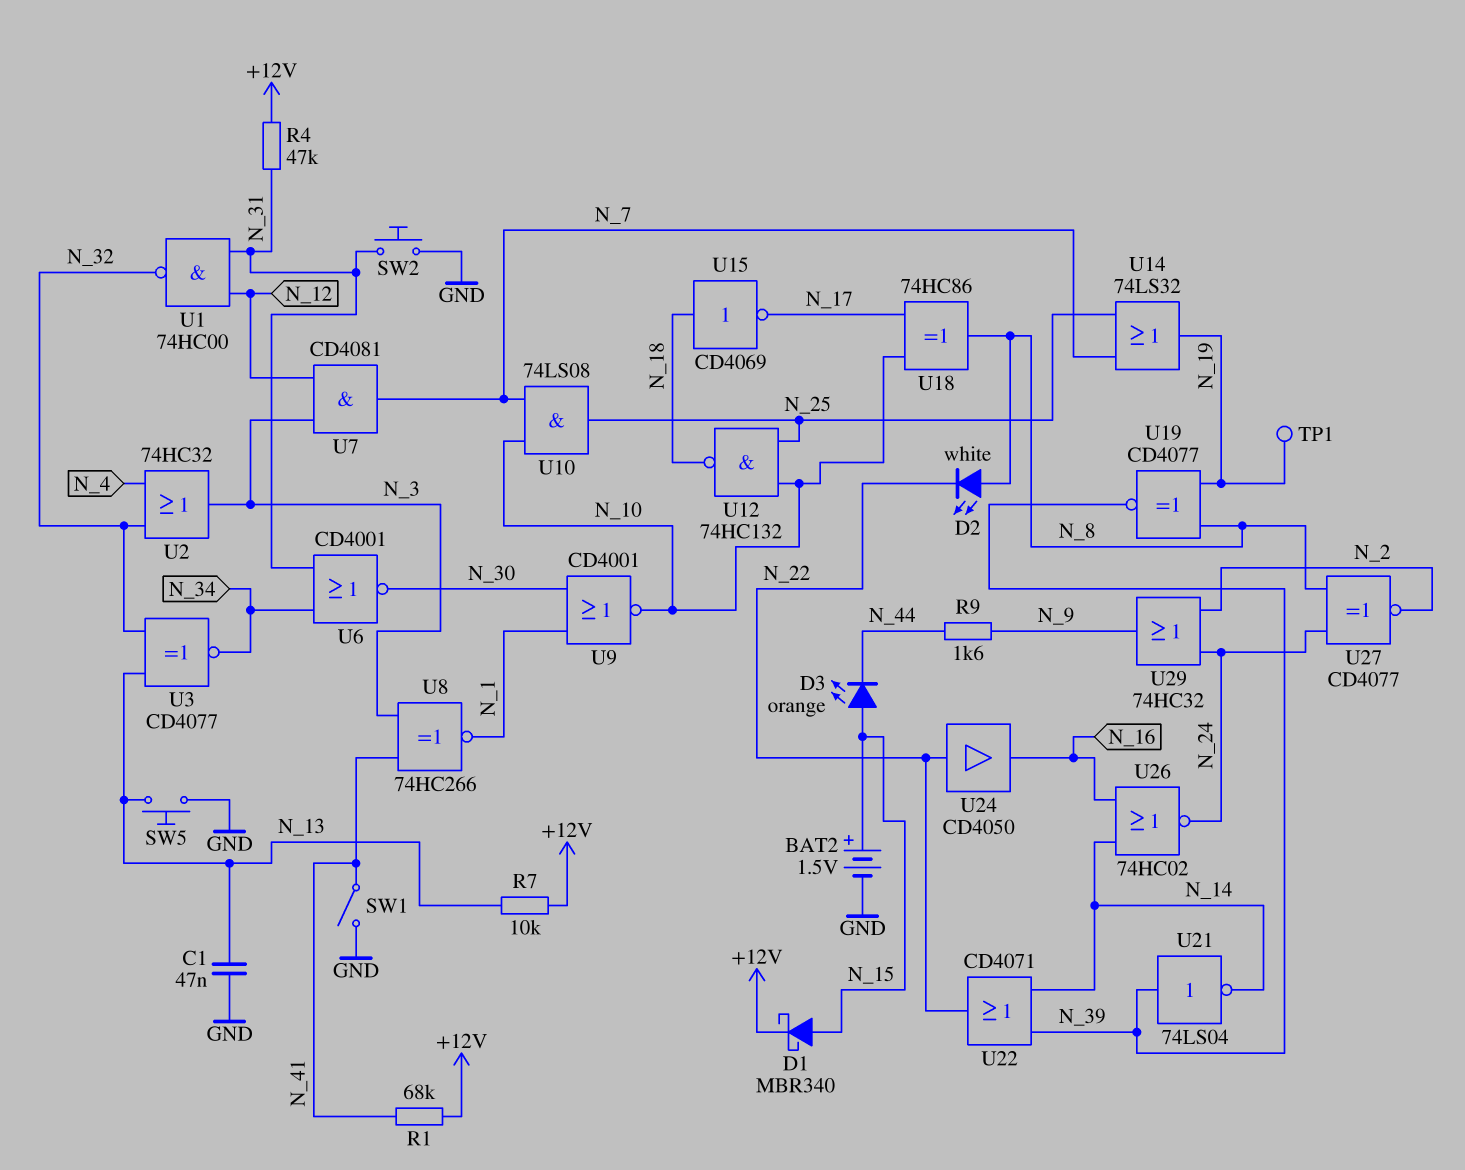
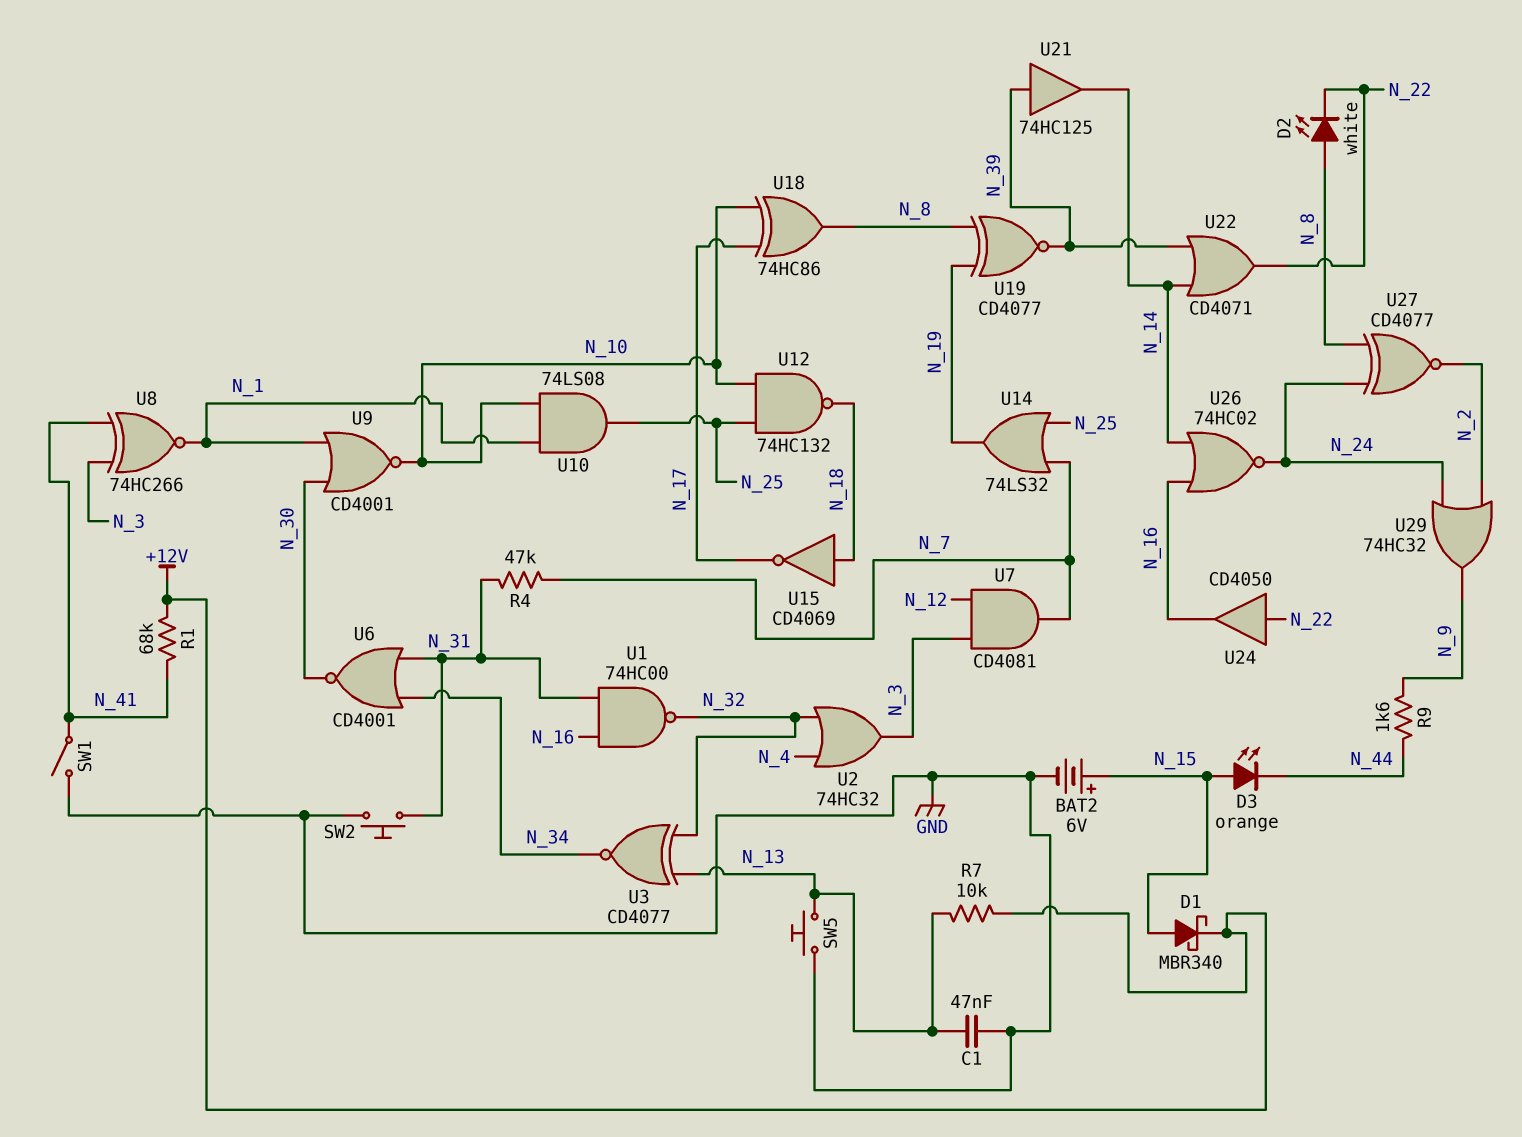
BAT2: 1.5V (plus N_15, minus GND) -> 6V (plus N_15, minus GND)
R4: 47k (+12V, N_31) -> 47k (N_7, N_31)
TP1: test point (N_19) -> none
U1: NAND 74HC00 (in N_12, in N_31, out N_32) -> NAND 74HC00 (in N_16, in N_31, out N_32)
U10: AND 74LS08 (in N_7, in N_10, out N_25) -> AND 74LS08 (in N_1, in N_10, out N_25)
U21: NOT 74LS04 (in N_39, out N_14) -> buffer 74HC125 (in N_39, out N_14)

